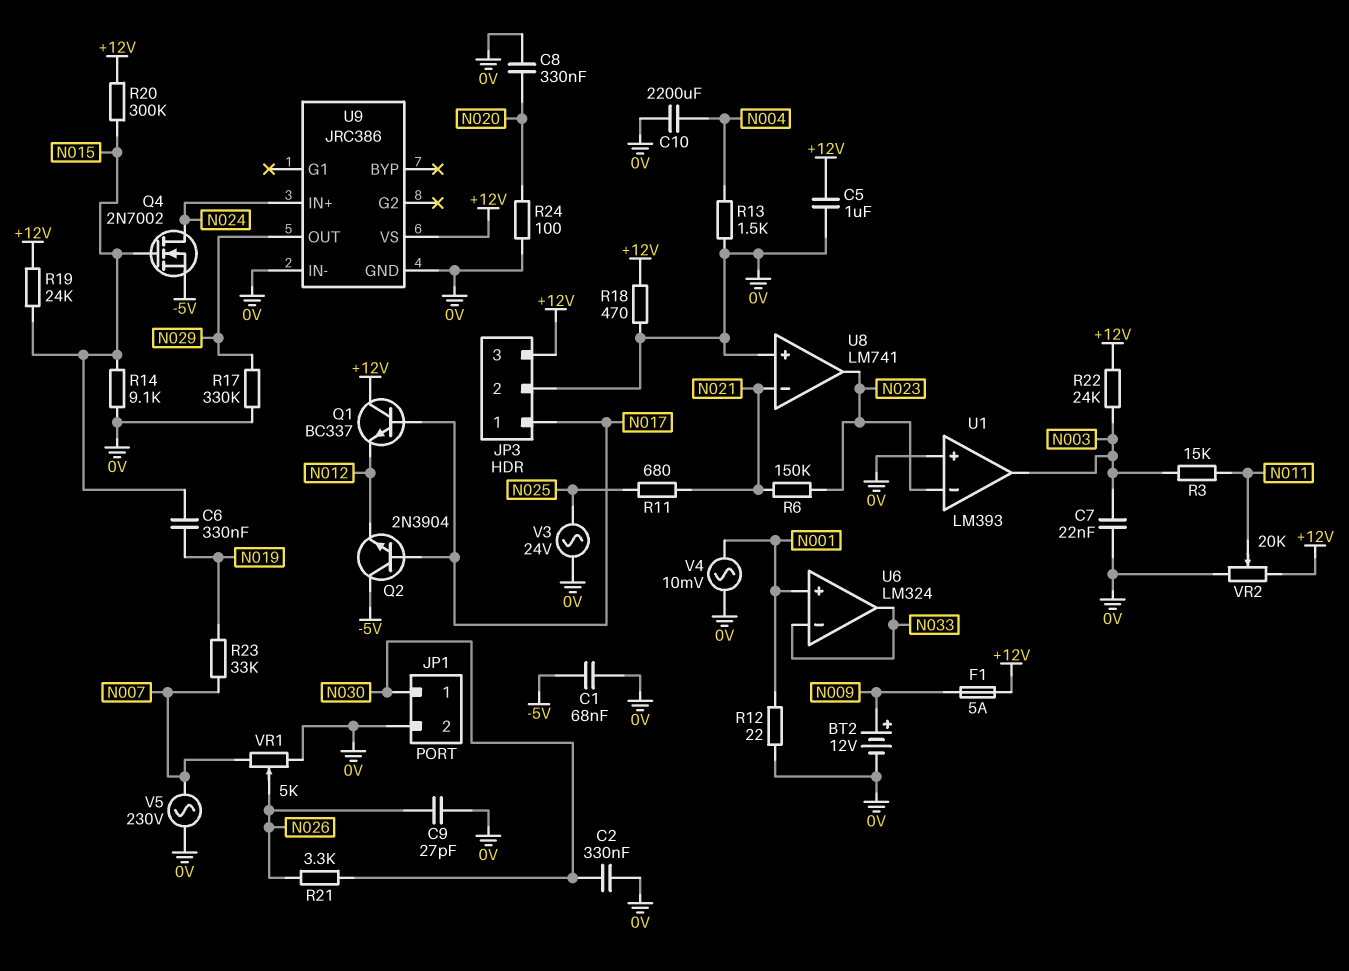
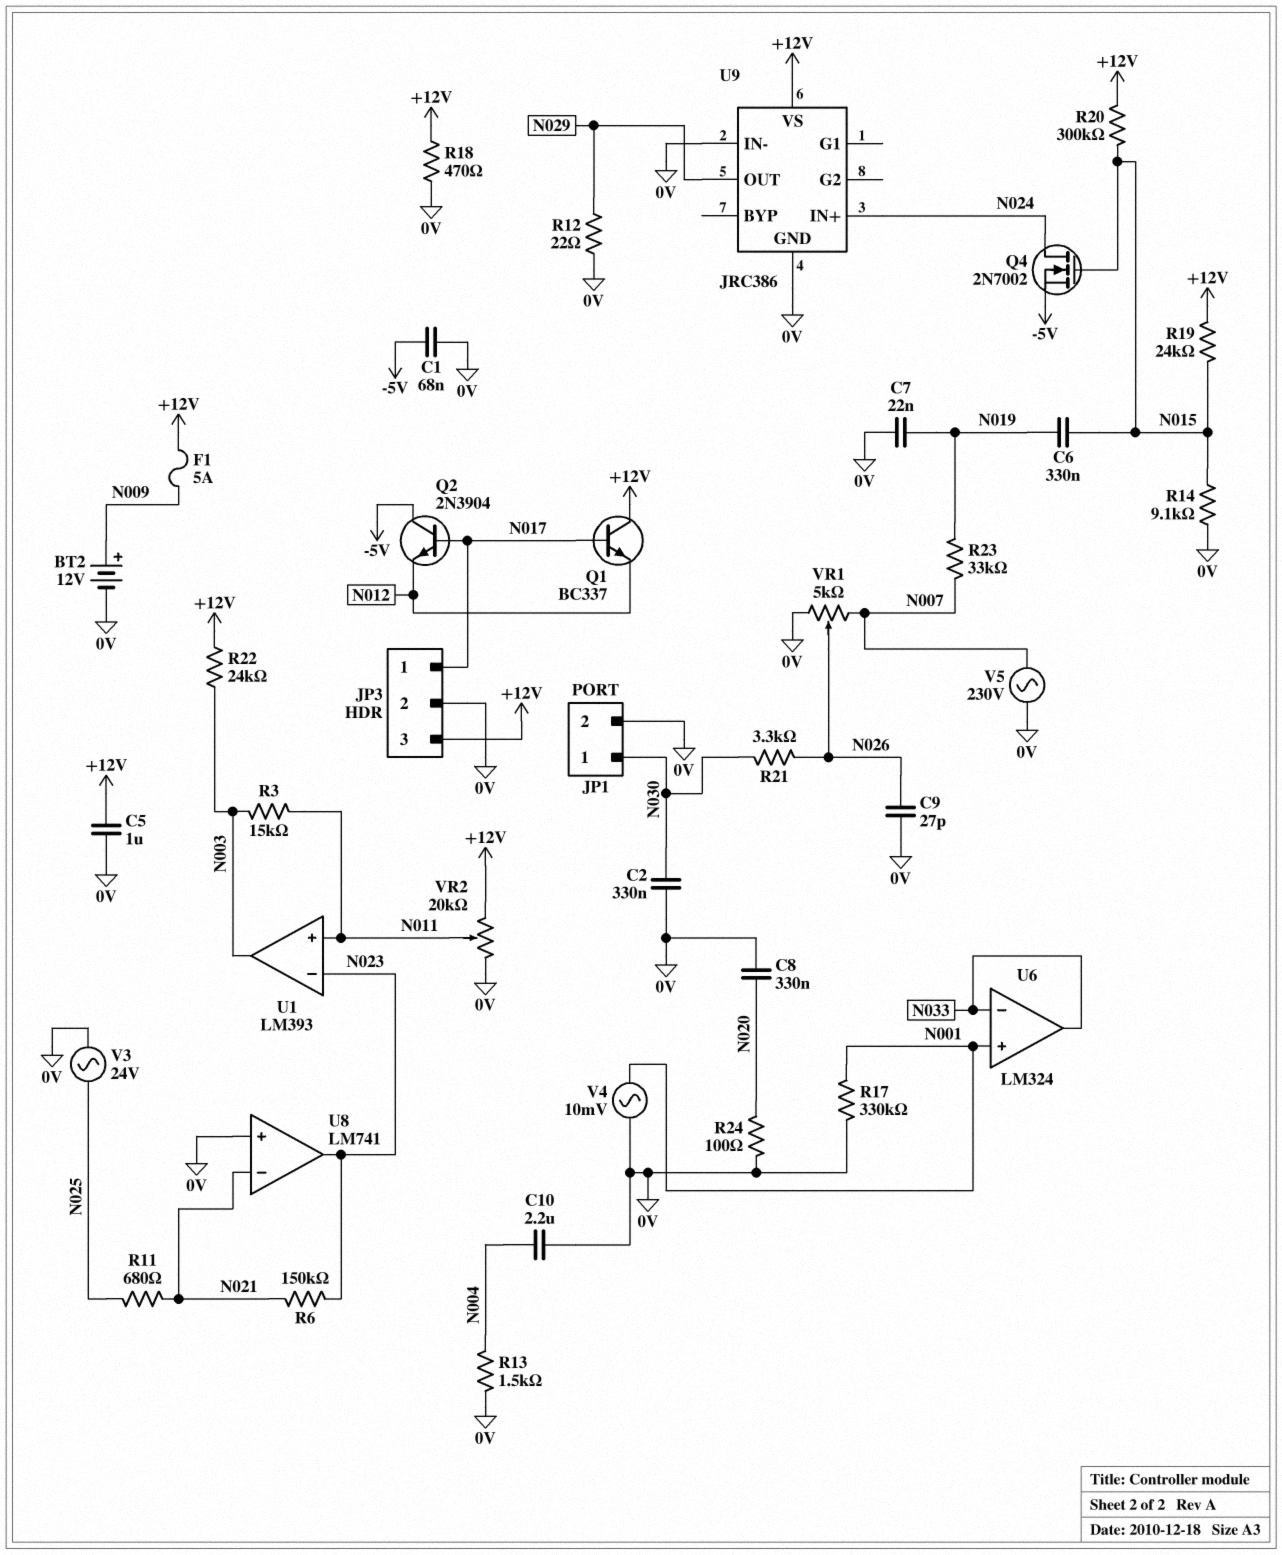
C7: 22nF (0V, N003) -> 22nF (0V, N019)
C10: 2200uF (0V, N004) -> 2.2uF (0V, N004)
R12: 22 (0V, N001) -> 22 (0V, N029)
R17: 330k (0V, N029) -> 330k (0V, N001)
U1 pin in+: 0V -> N011

